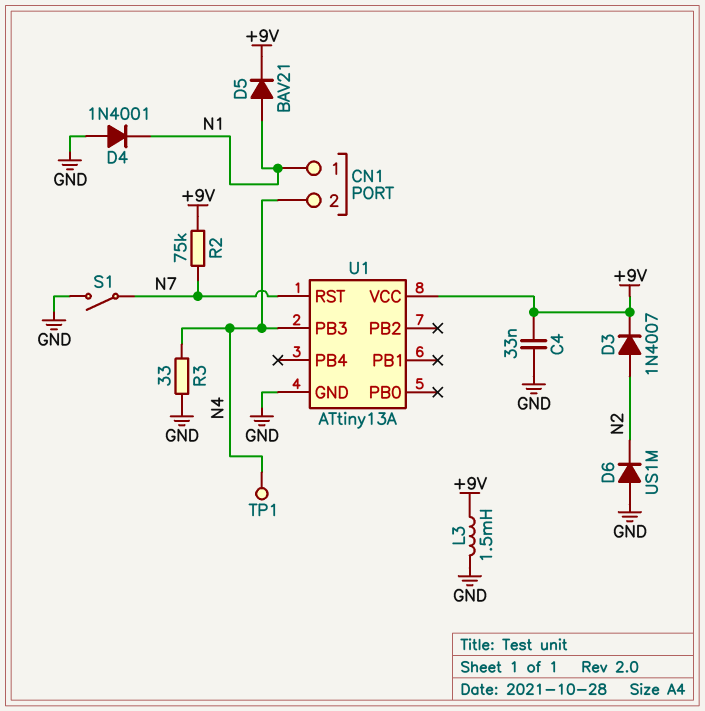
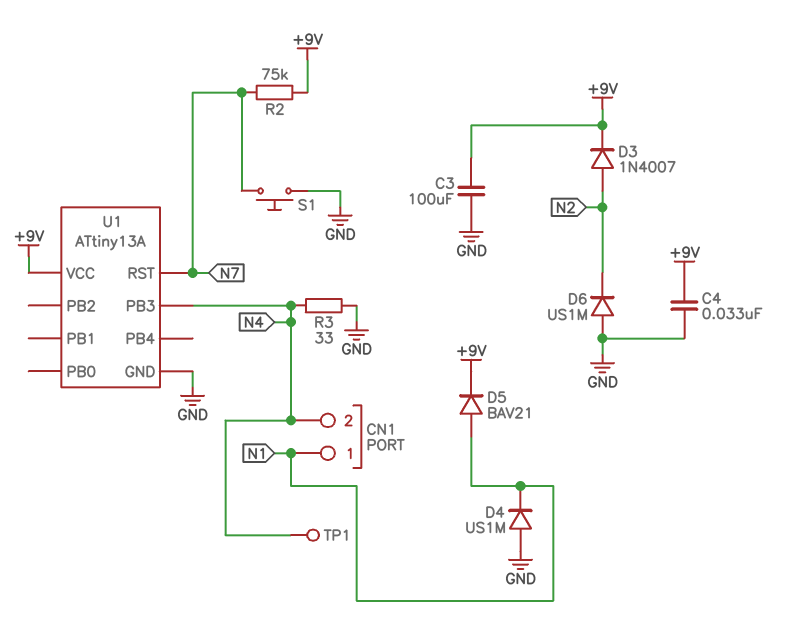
C3: none -> 100uF (+9V, GND)
D4: diode 1N4001 (A GND, K N1) -> diode US1M (A GND, K N1)
L3: 1.5mH (+9V, GND) -> none
S1: switch (GND, N7) -> button (GND, N7)

